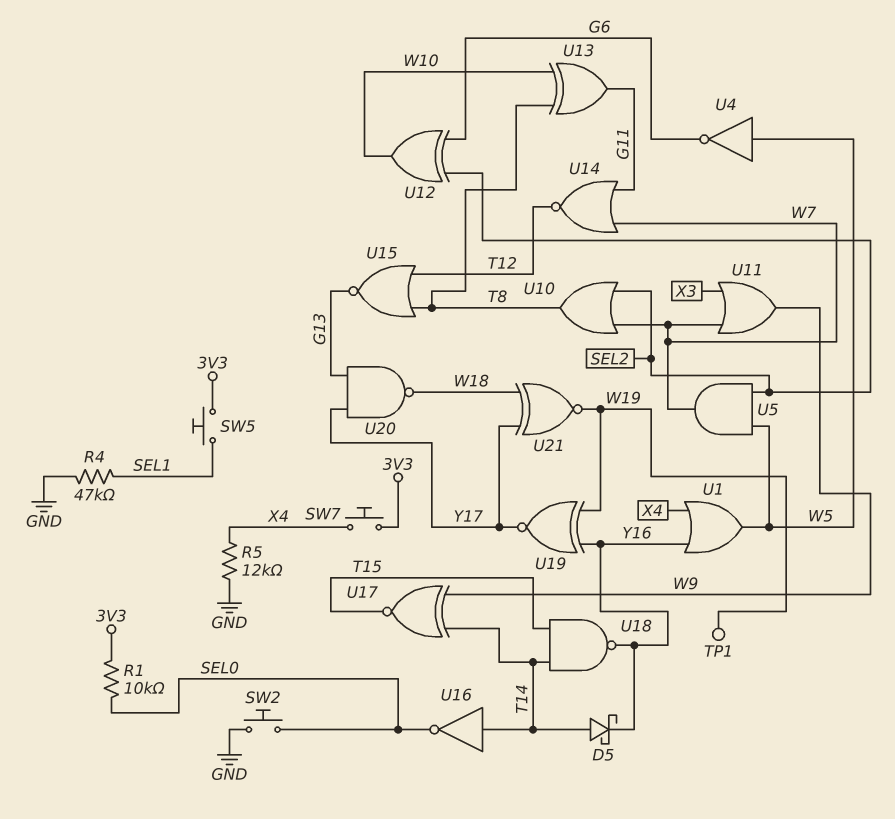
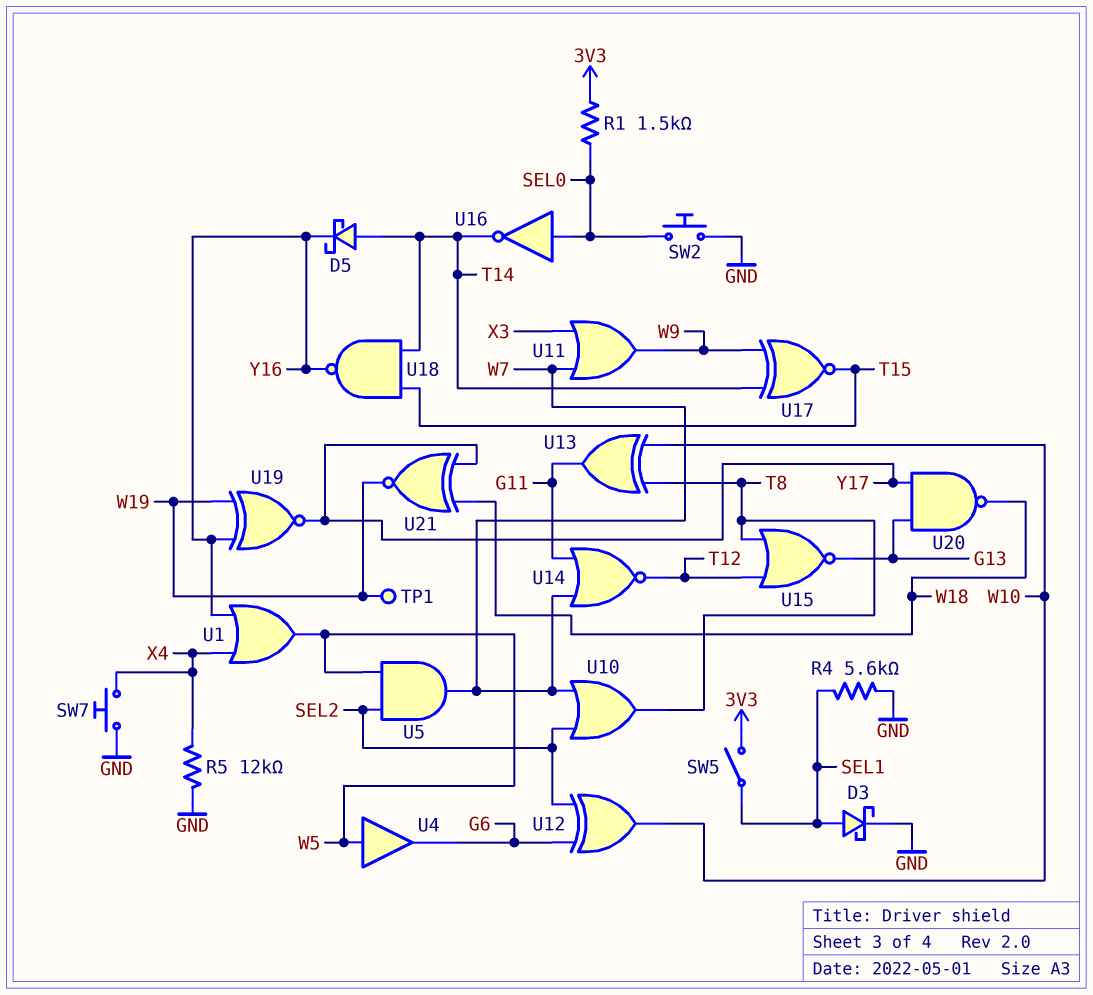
D3: none -> schottky (A SEL1, K GND)
R1: 10k (3V3, SEL0) -> 1.5k (3V3, SEL0)
R4: 47k (GND, SEL1) -> 5.6k (GND, SEL1)
SW5: button (3V3, SEL1) -> switch (3V3, SEL1)
SW7: button (3V3, X4) -> button (GND, X4)
U4: NOT (in W5, out G6) -> buffer (in W5, out G6)
U16: NOT (in T14, out SEL0) -> NOT (in SEL0, out T14)

